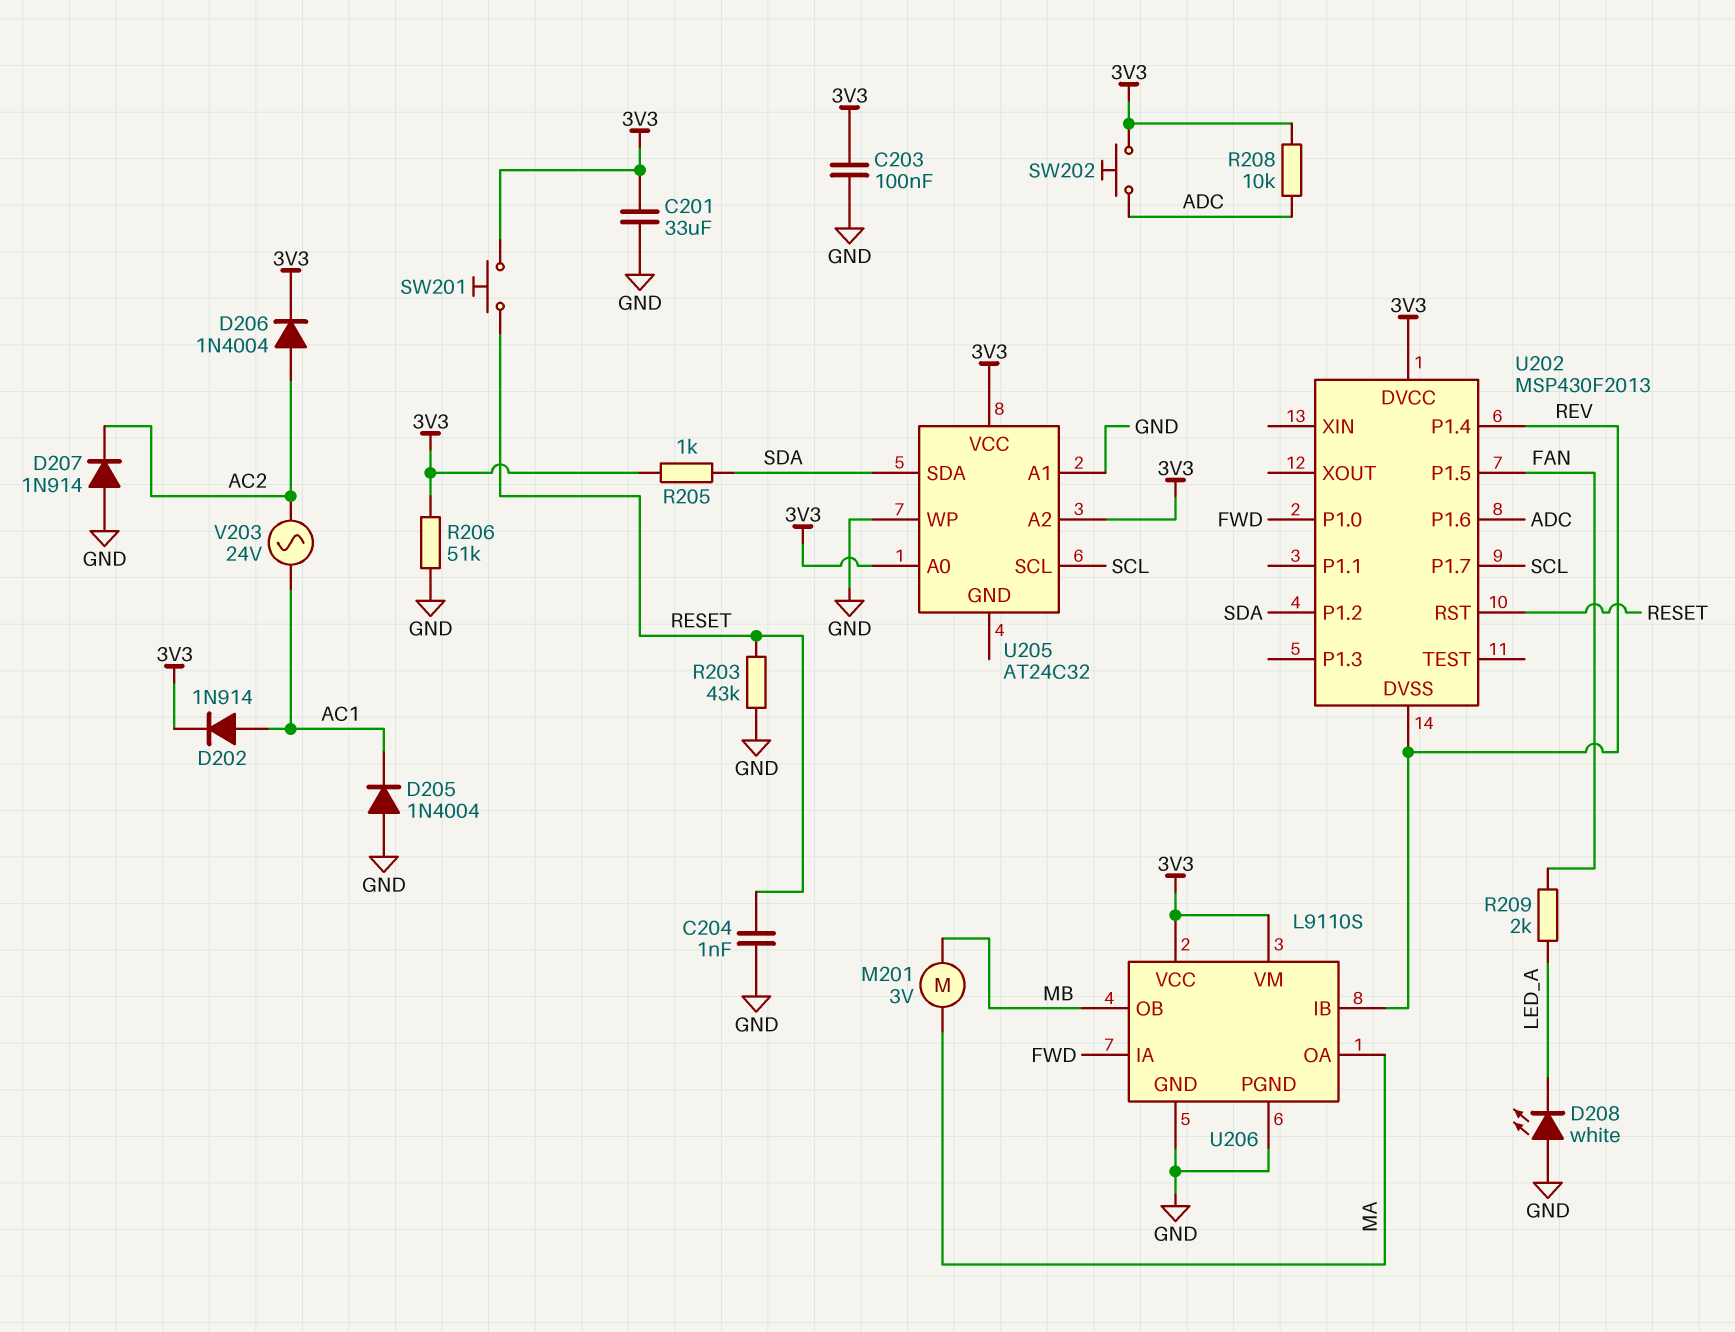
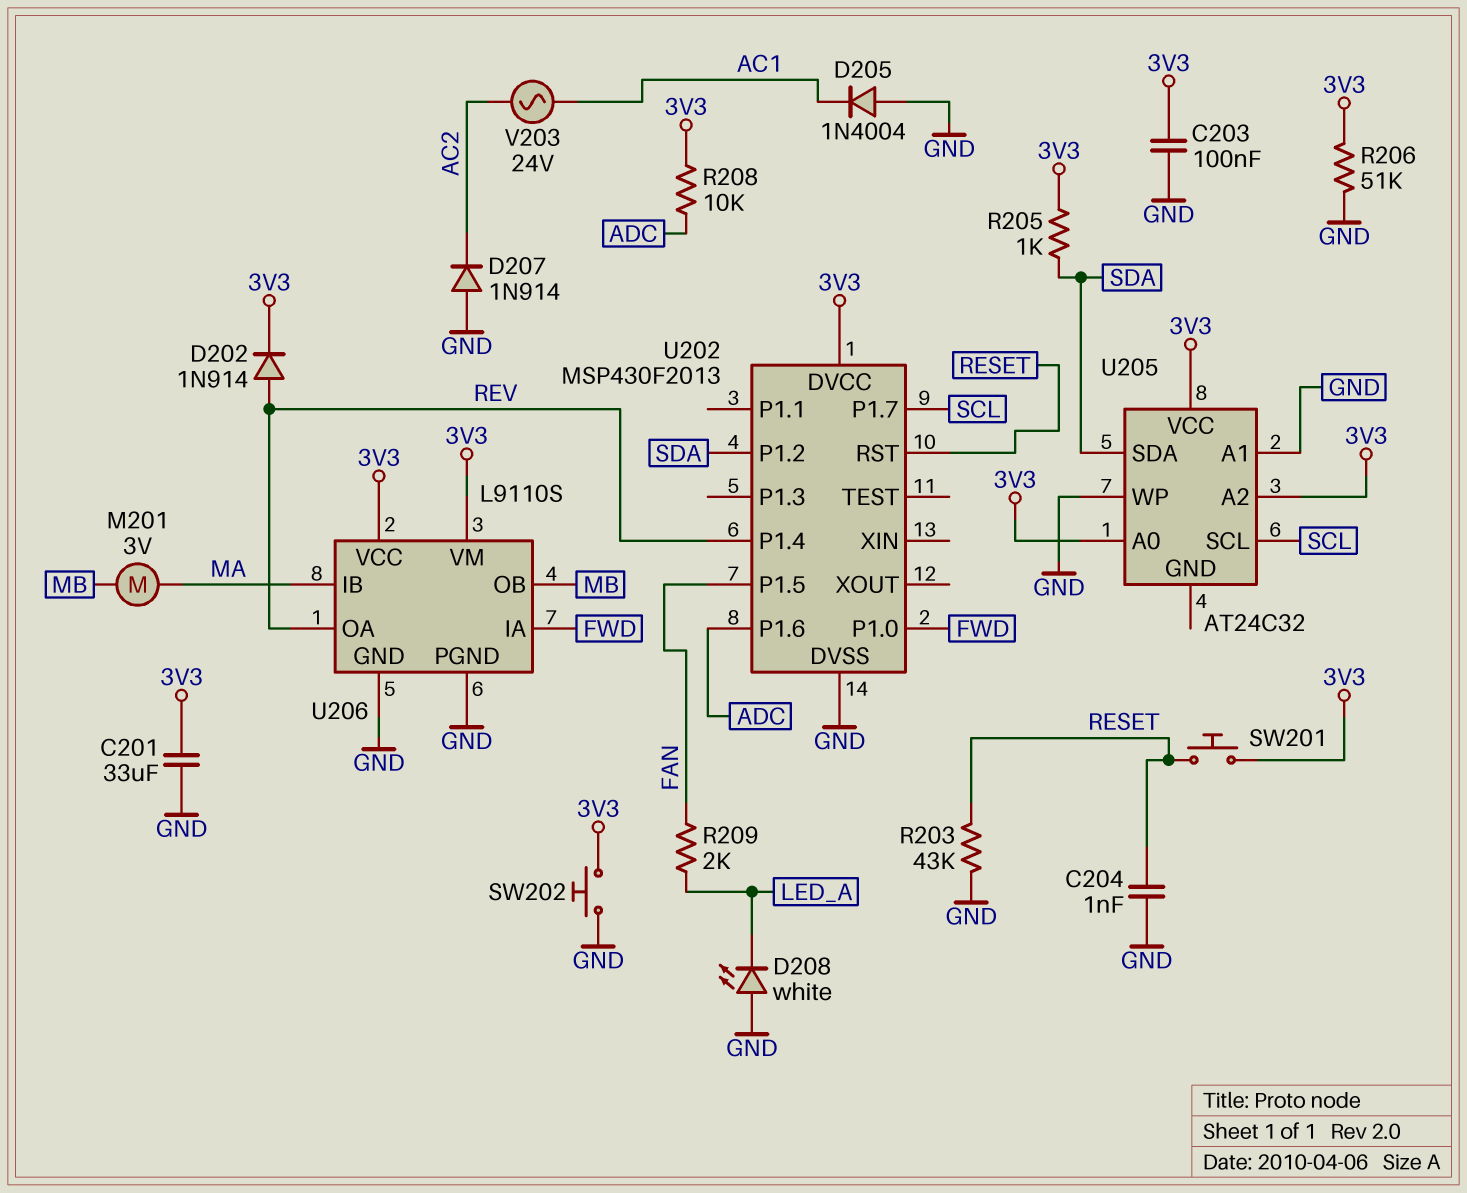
D202: diode 1N914 (A AC1, K 3V3) -> diode 1N914 (A REV, K 3V3)
D206: diode 1N4004 (A AC2, K 3V3) -> none
SW202: button (3V3, ADC) -> button (3V3, GND)
U202 pin DVSS: REV -> GND
U206 pin IB: REV -> MA
U206 pin OA: MA -> REV

